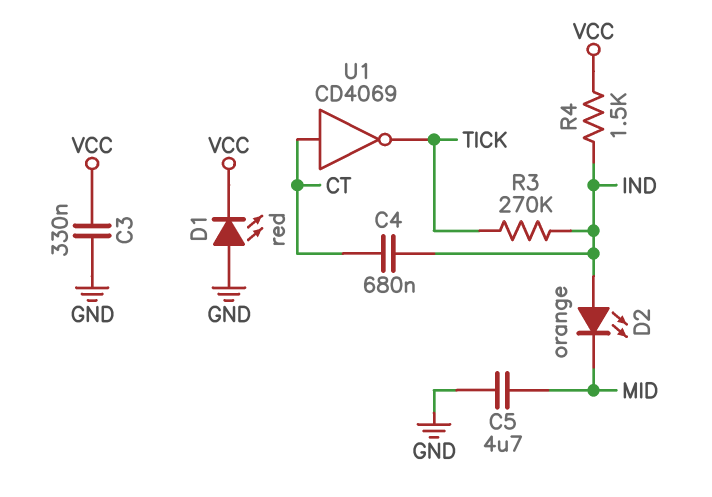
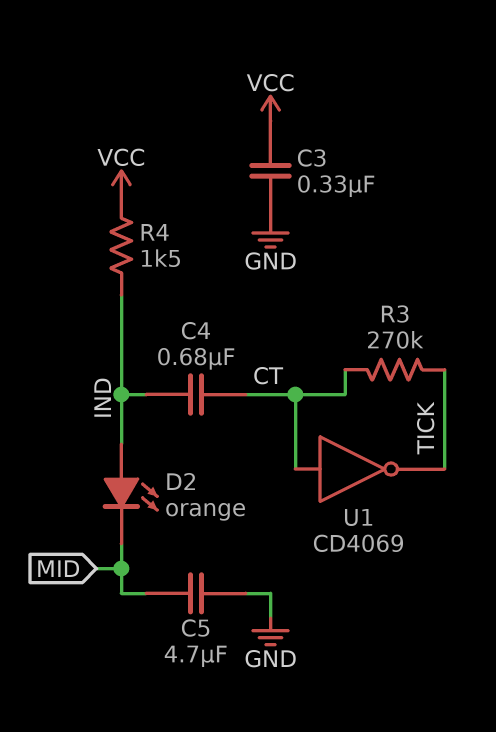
D1: LED red (A GND, K VCC) -> none
R3: 270k (IND, TICK) -> 270k (CT, TICK)

